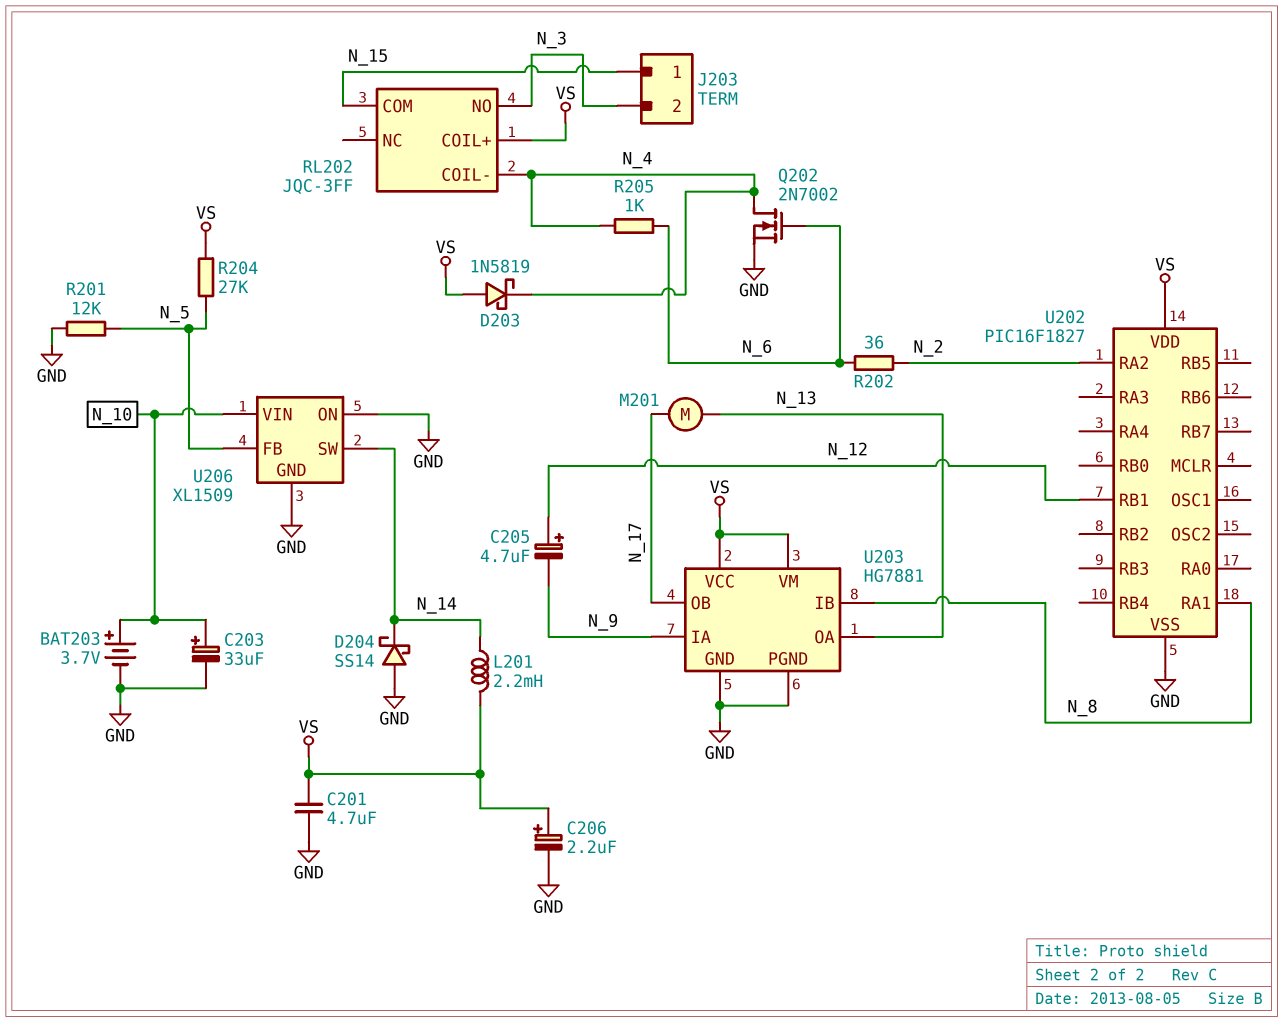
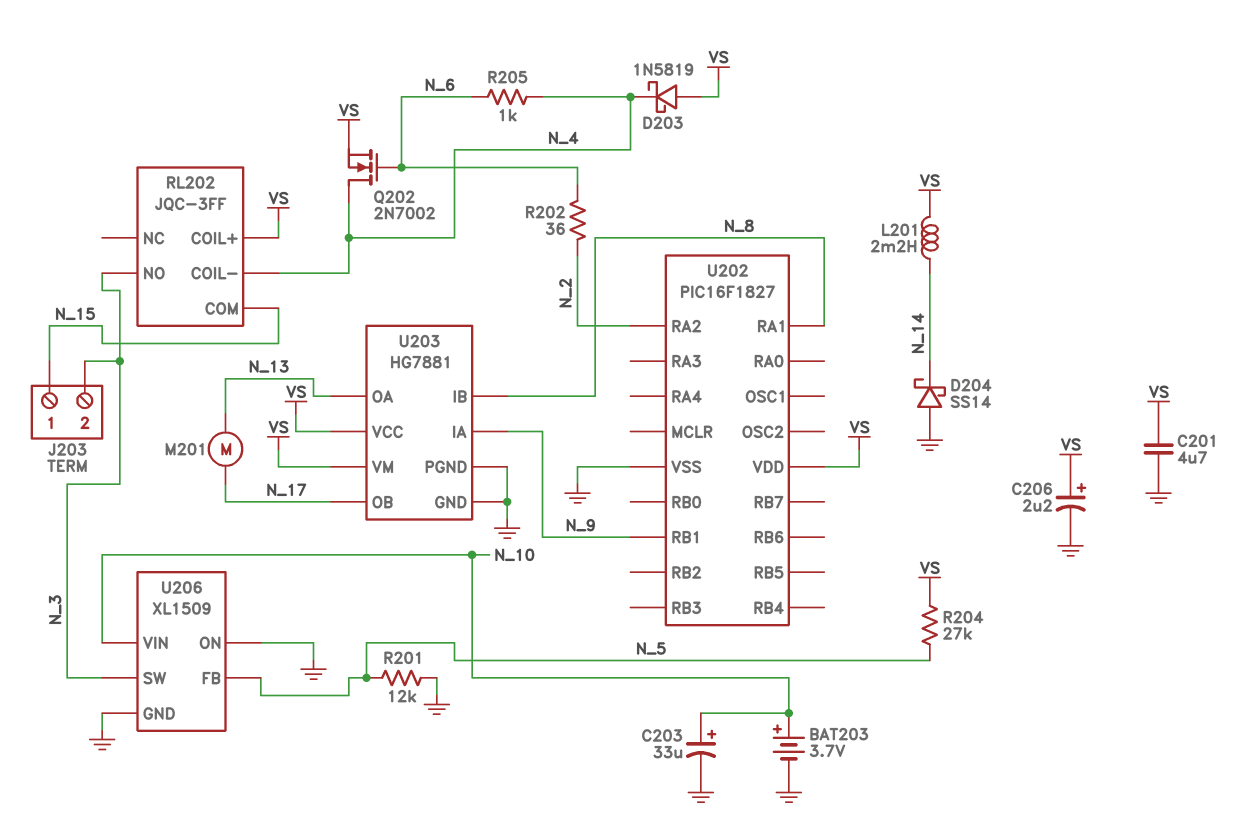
C205: 4.7uF (plus N_12, minus N_9) -> none
Q202: NMOS 2N7002 (G N_6, D N_4, S GND) -> NMOS 2N7002 (G N_6, D N_4, S VS)
U202 pin RB1: N_12 -> N_9
U206 pin SW: N_14 -> N_3

